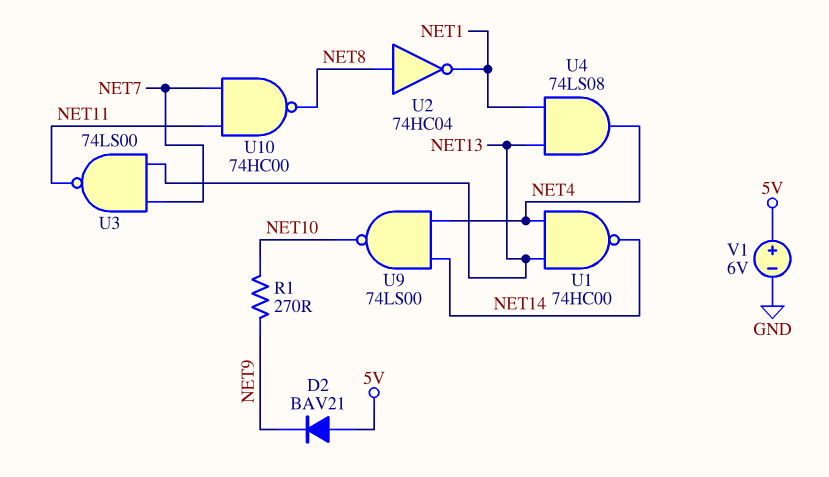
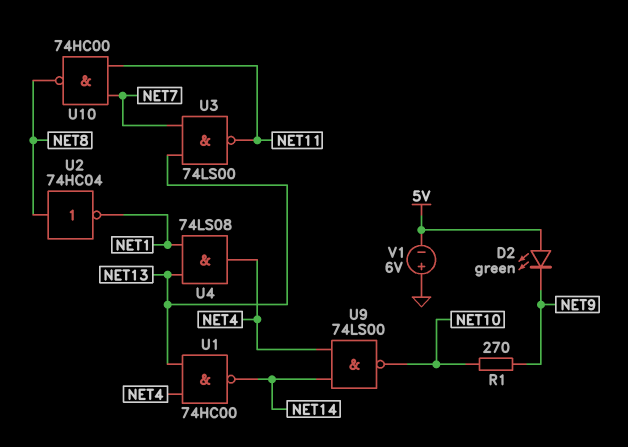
D2: diode BAV21 (A 5V, K NET9) -> LED green (A 5V, K NET9)
V1: 6V (plus 5V, minus GND) -> 6V (plus GND, minus 5V)

